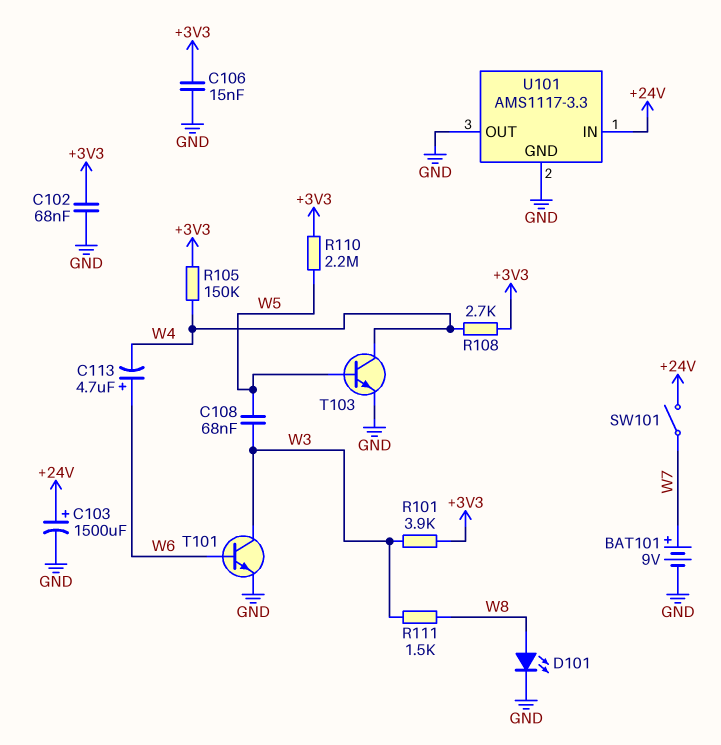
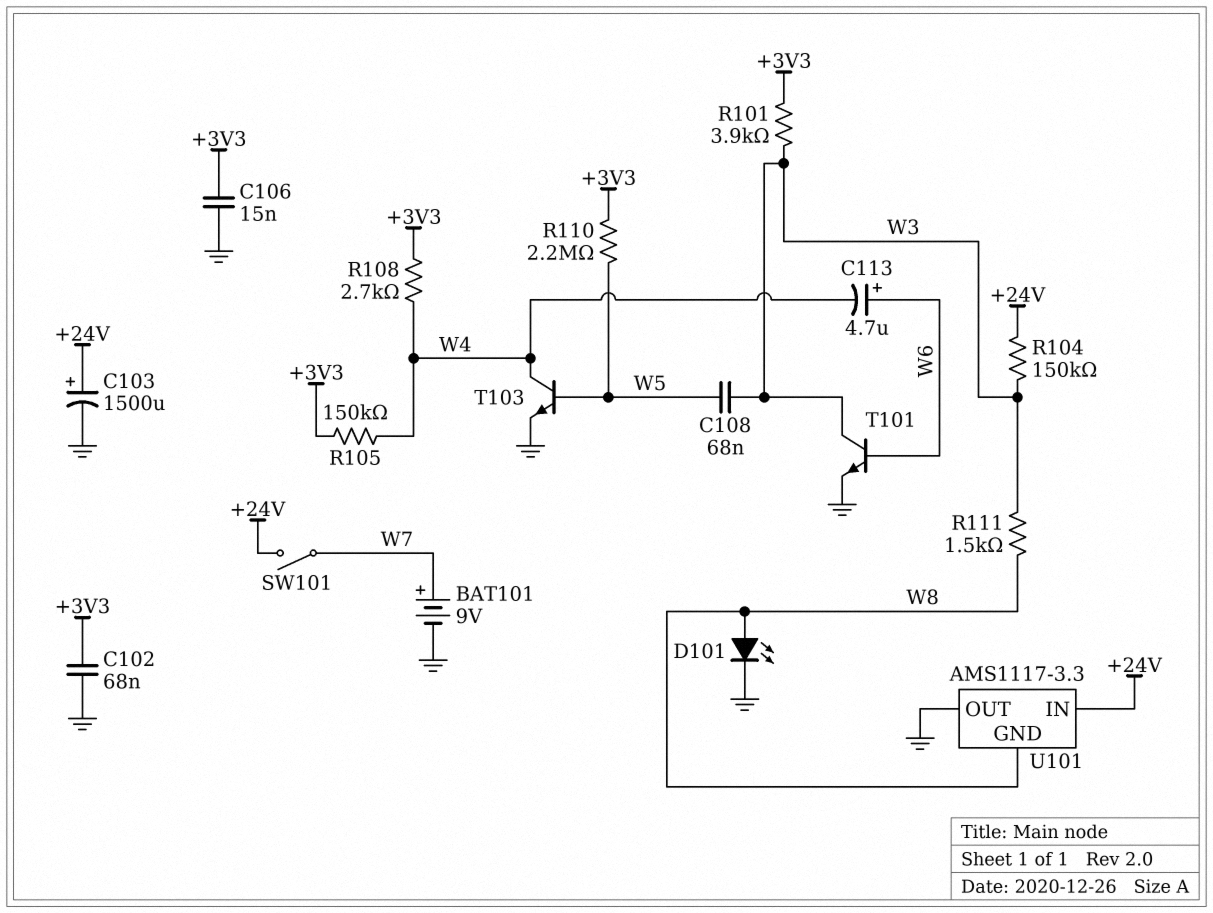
R104: none -> 150k (+24V, W3)
U101 pin GND: GND -> W8

